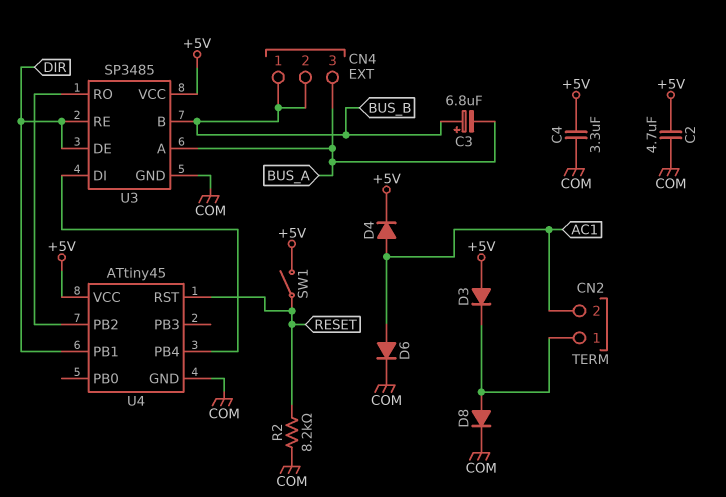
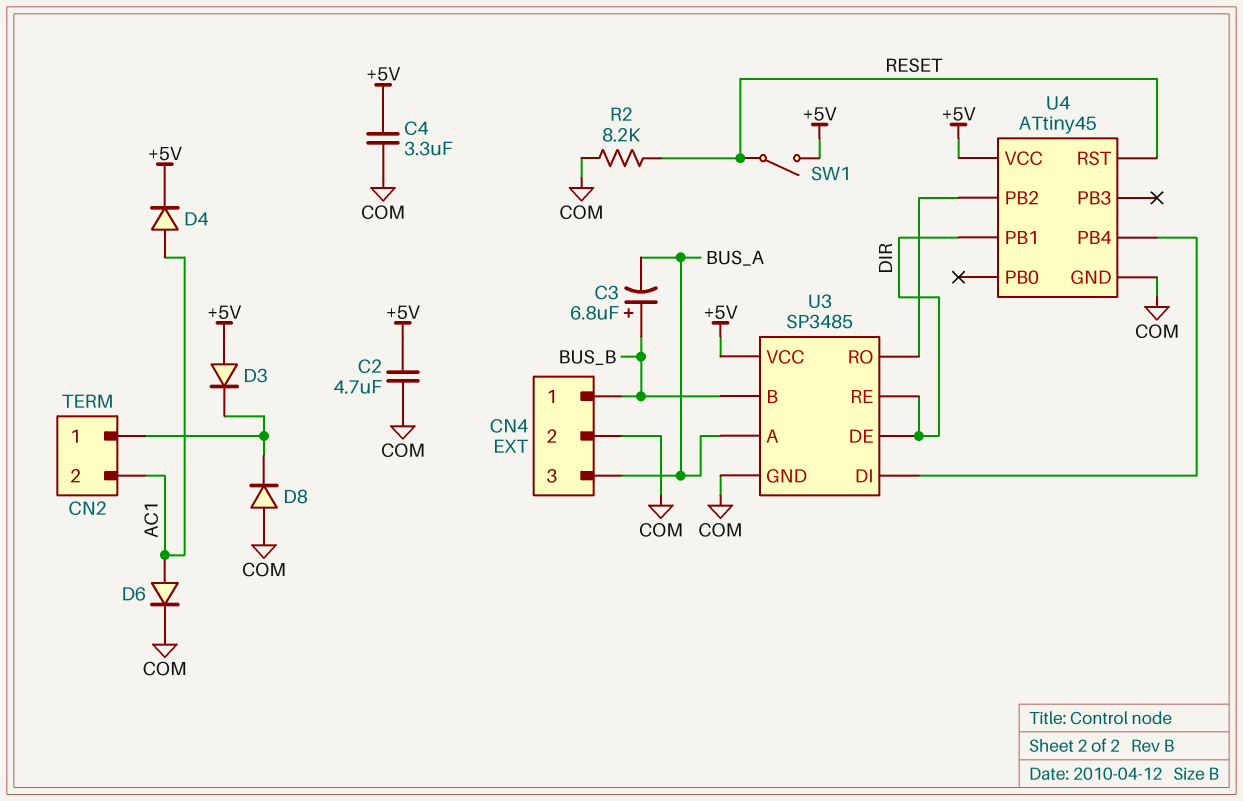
CN4 pin 2: BUS_B -> COM
D8: diode (A CN2/1, K COM) -> diode (A COM, K CN2/1)

